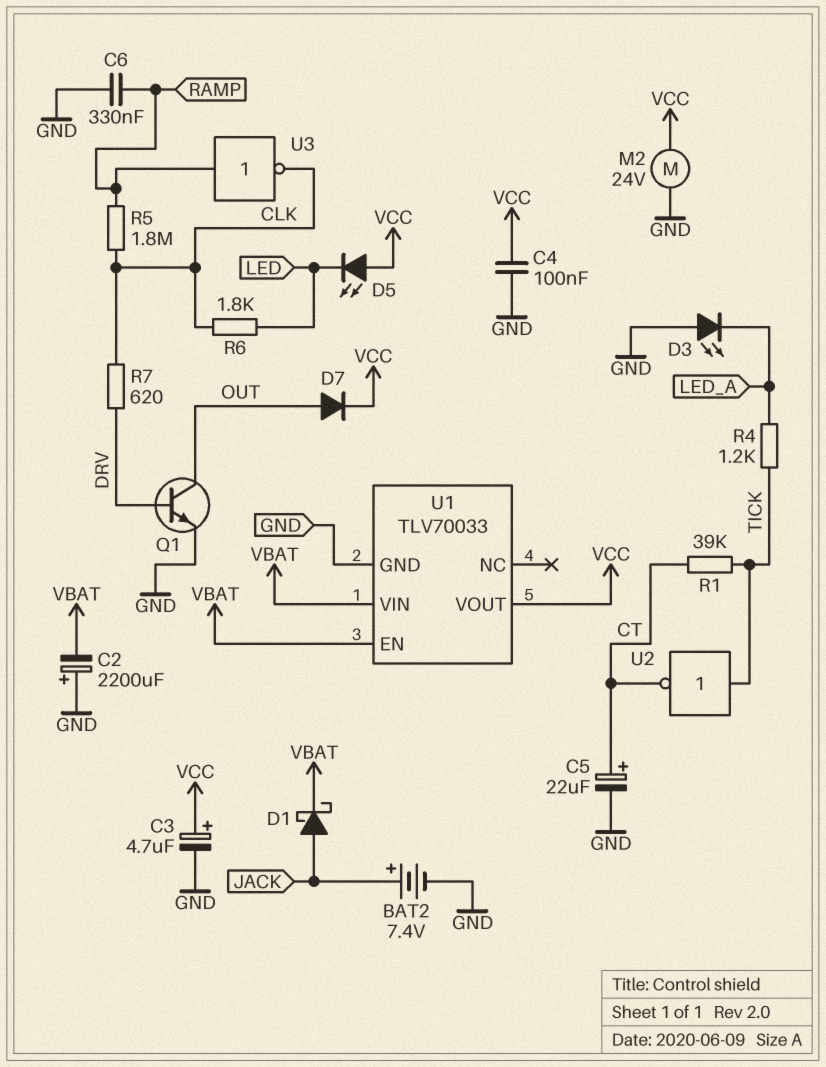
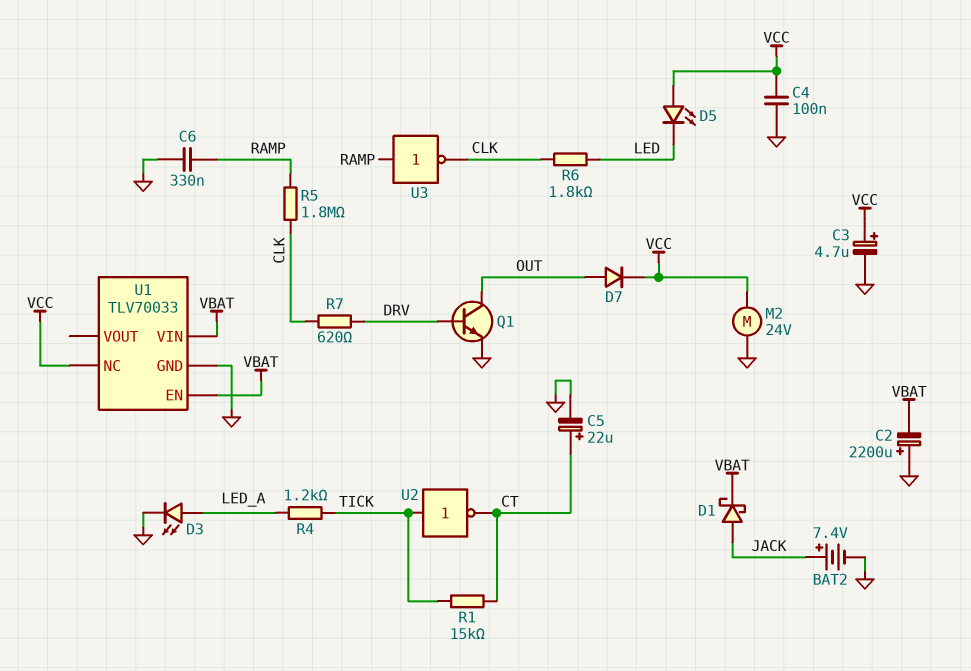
D3: LED (A GND, K LED_A) -> LED (A LED_A, K GND)
R1: 39k (CT, TICK) -> 15k (CT, TICK)
U1 pin NC: none -> VCC
U1 pin VOUT: VCC -> none

